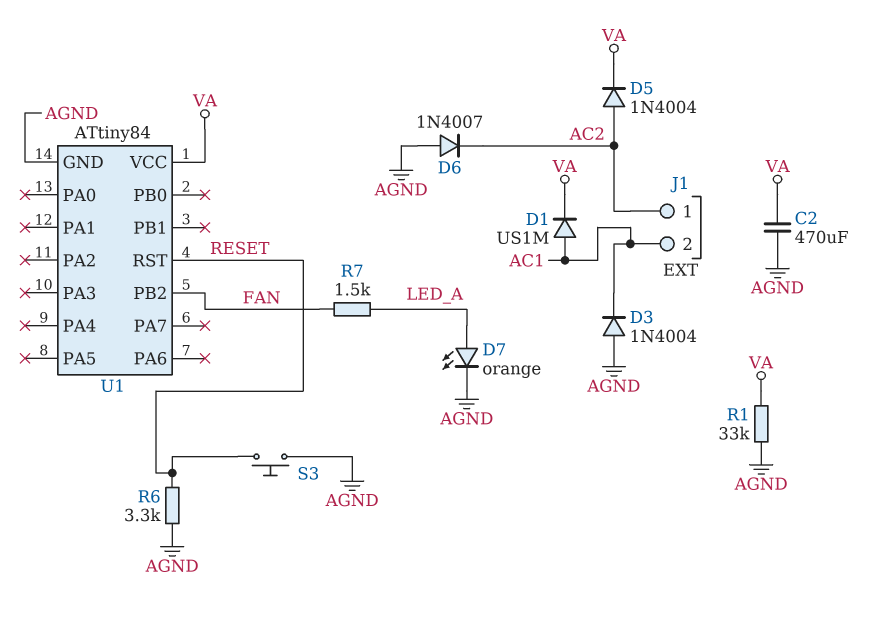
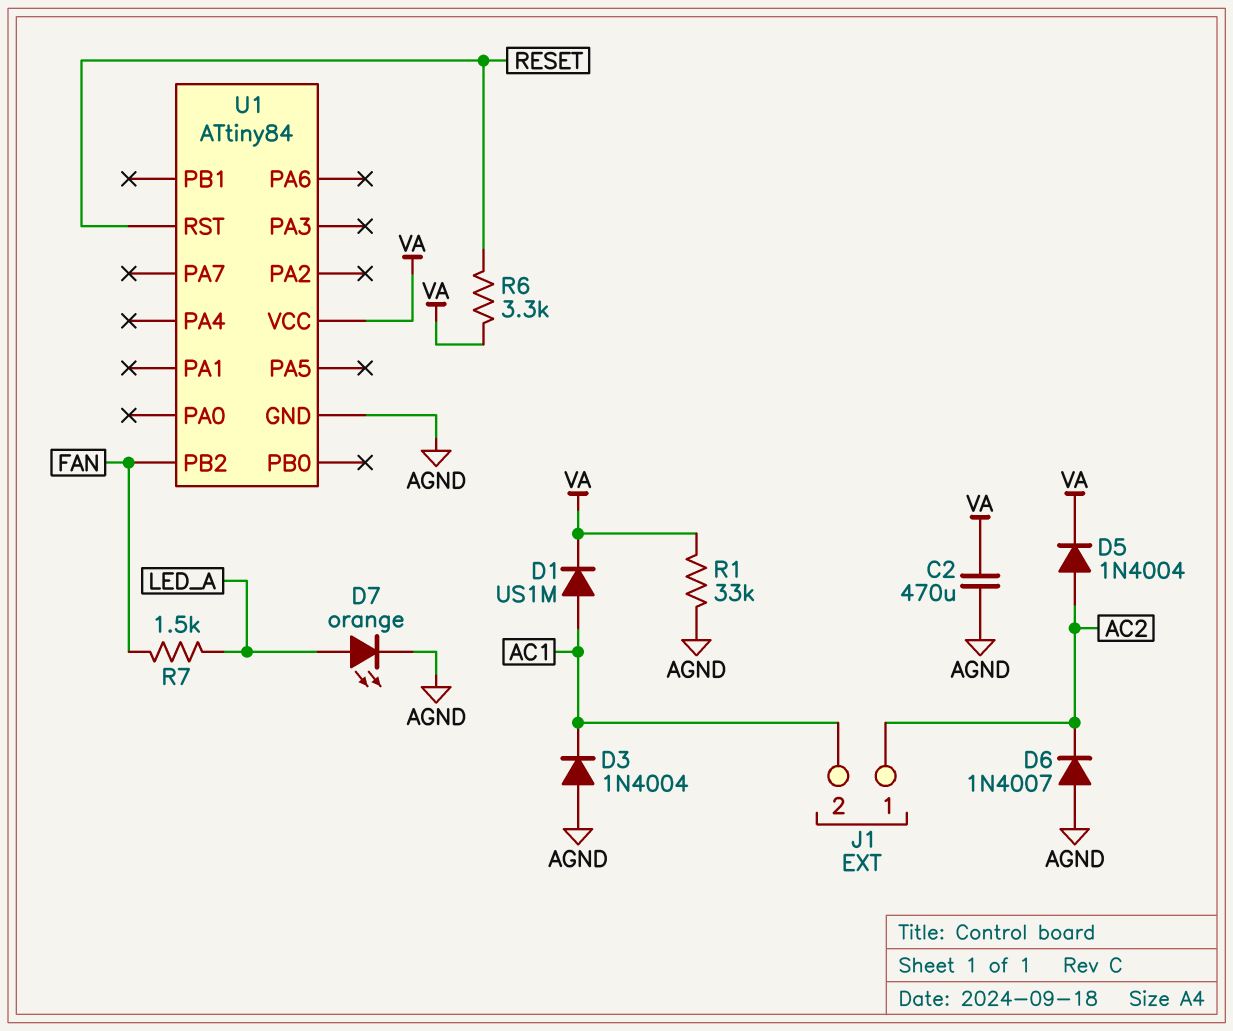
R6: 3.3k (AGND, RESET) -> 3.3k (RESET, VA)
S3: button (AGND, RESET) -> none

